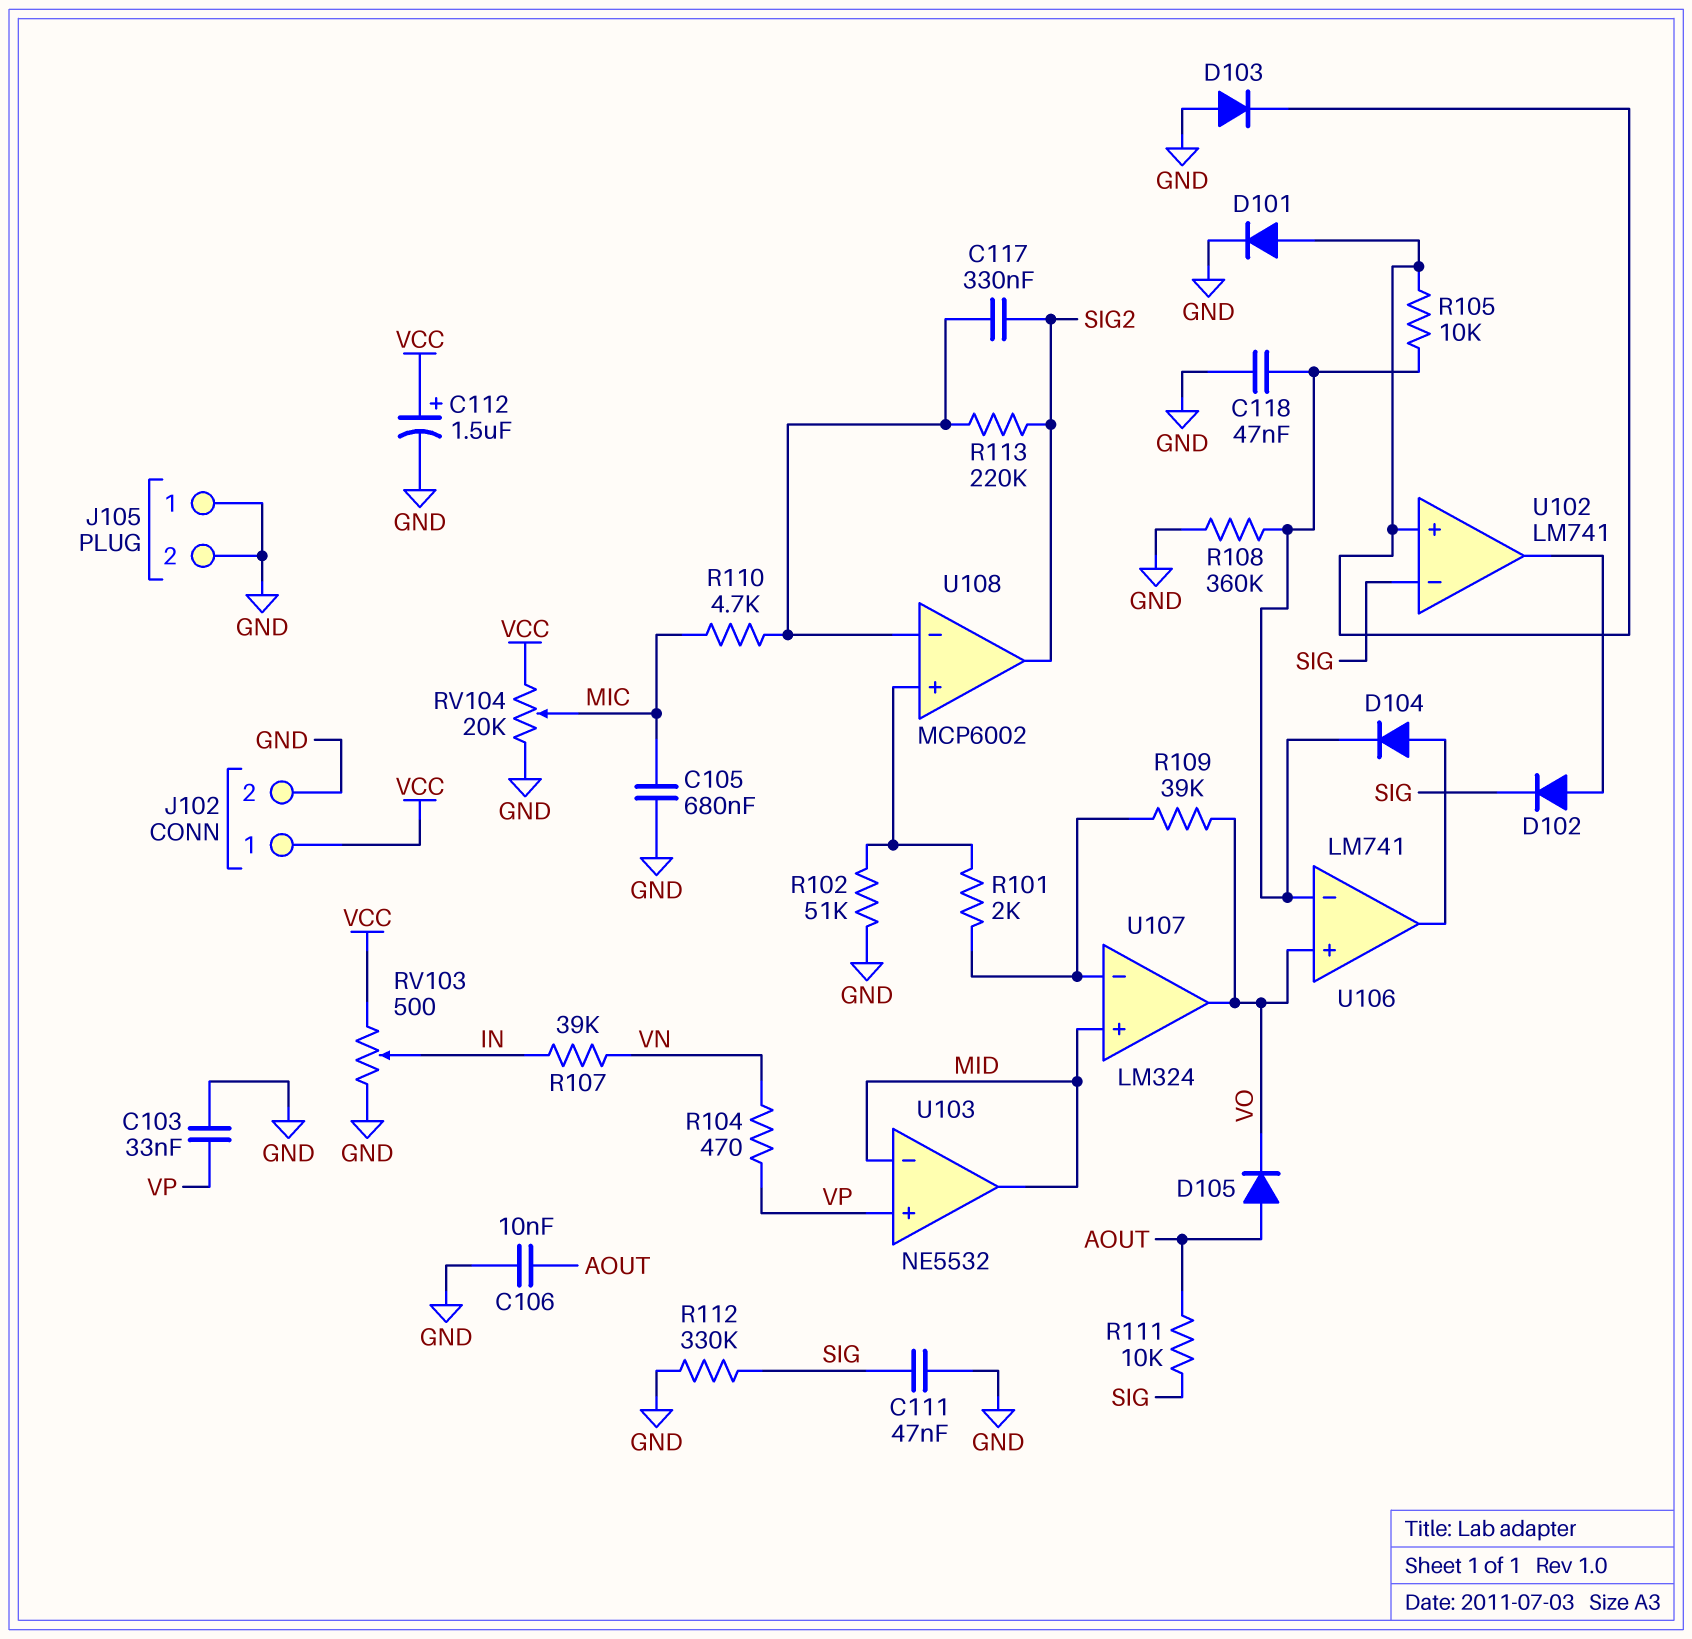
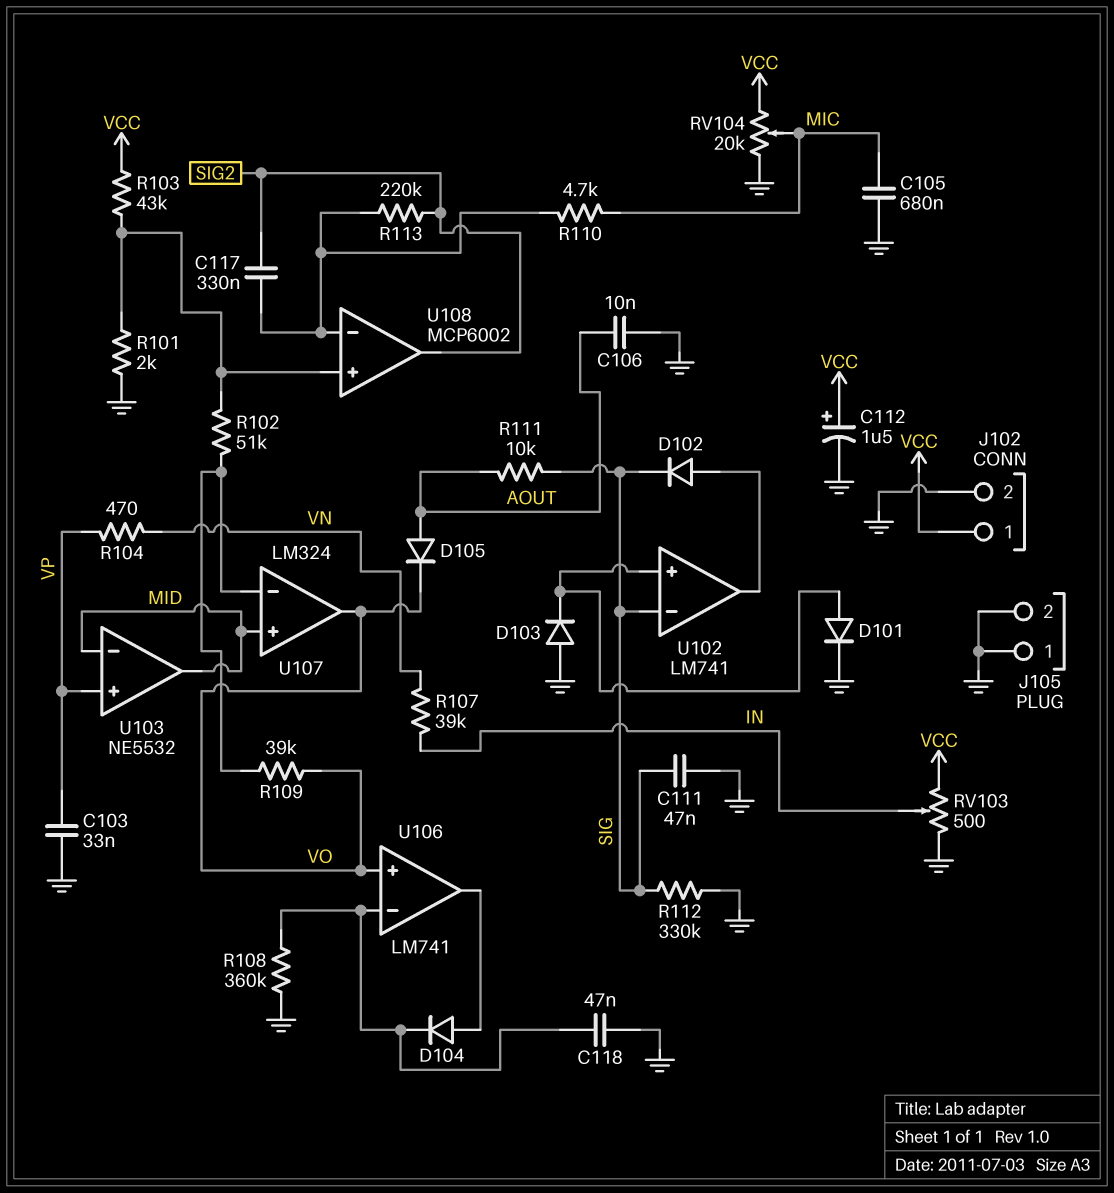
R101: 2k (U107/in-, U108/in+) -> 2k (GND, U108/in+)
R102: 51k (GND, U108/in+) -> 51k (U107/in-, U108/in+)
R103: none -> 43k (U108/in+, VCC)
R105: 10k (U102/in+, U106/in-) -> none

